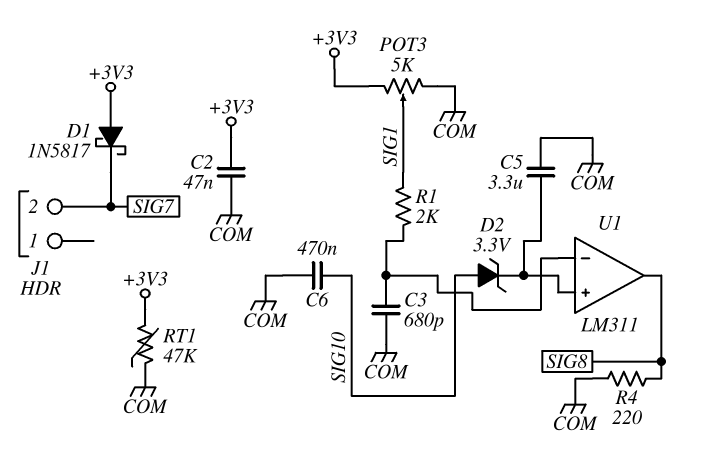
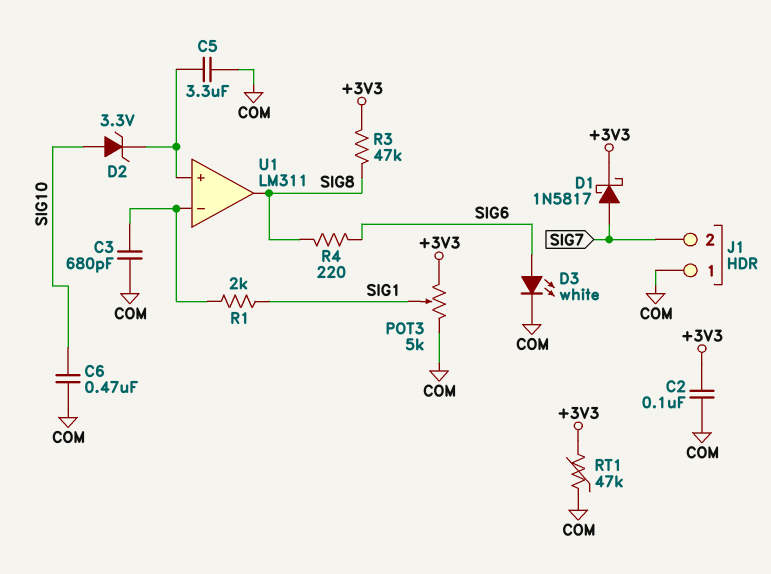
C2: 47nF (+3V3, COM) -> 100nF (+3V3, COM)
D1: schottky 1N5817 (A +3V3, K SIG7) -> schottky 1N5817 (A SIG7, K +3V3)
D3: none -> LED white (A SIG6, K COM)
J1 pin 1: none -> COM
R3: none -> 47k (+3V3, SIG8)
R4: 220 (COM, SIG8) -> 220 (SIG6, SIG8)

